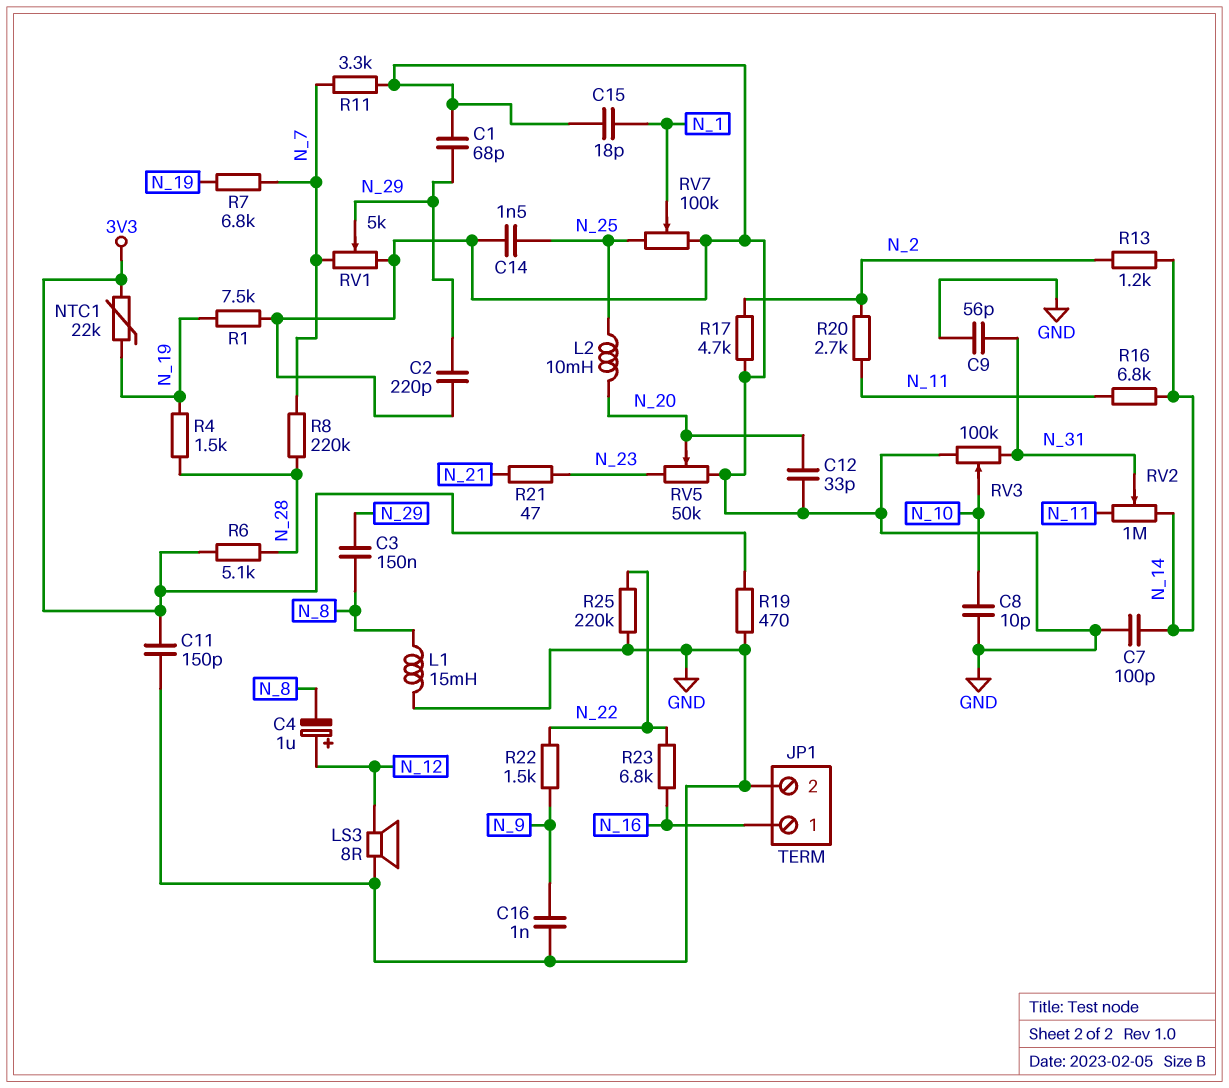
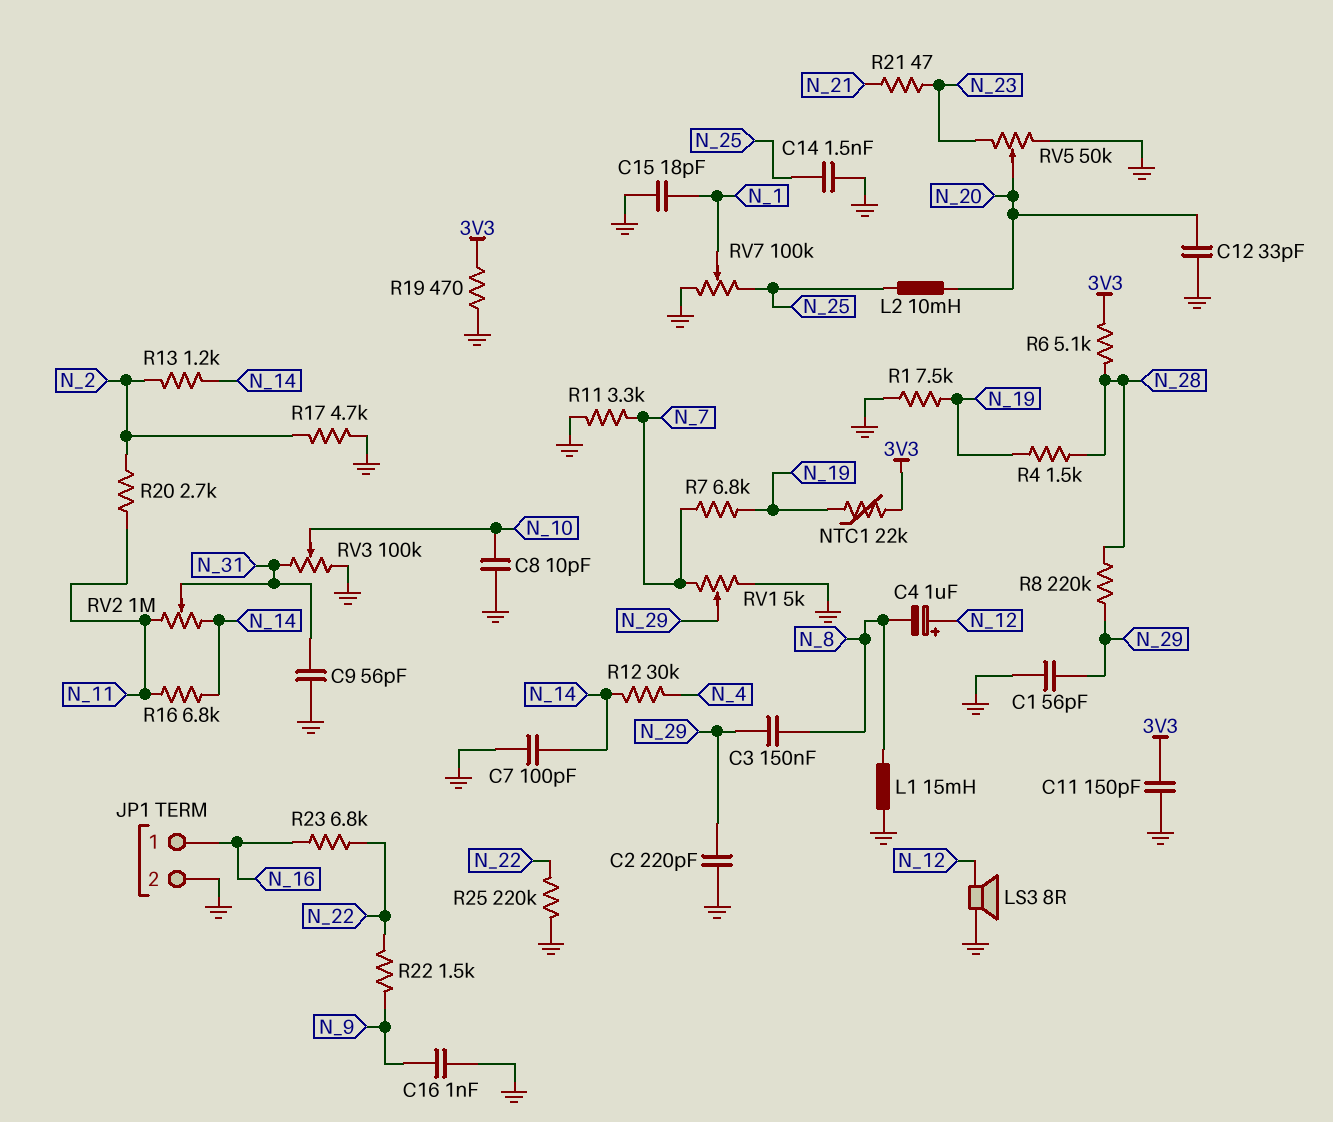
C1: 68pF (GND, N_29) -> 56pF (GND, N_29)
R8: 220k (N_7, N_28) -> 220k (N_28, N_29)
R12: none -> 30k (N_4, N_14)

